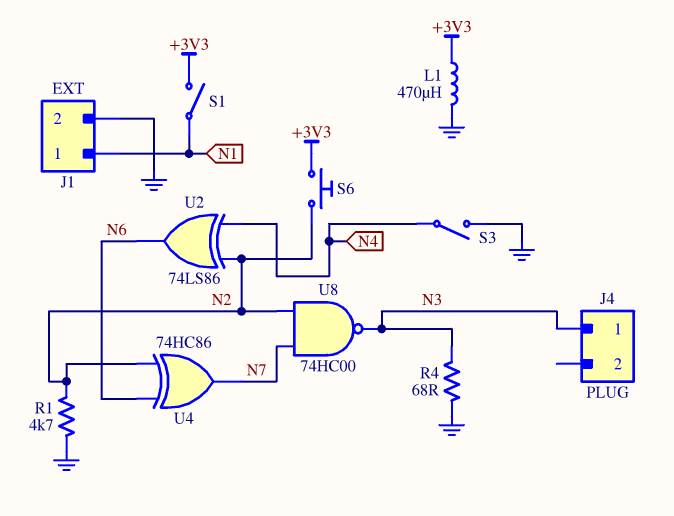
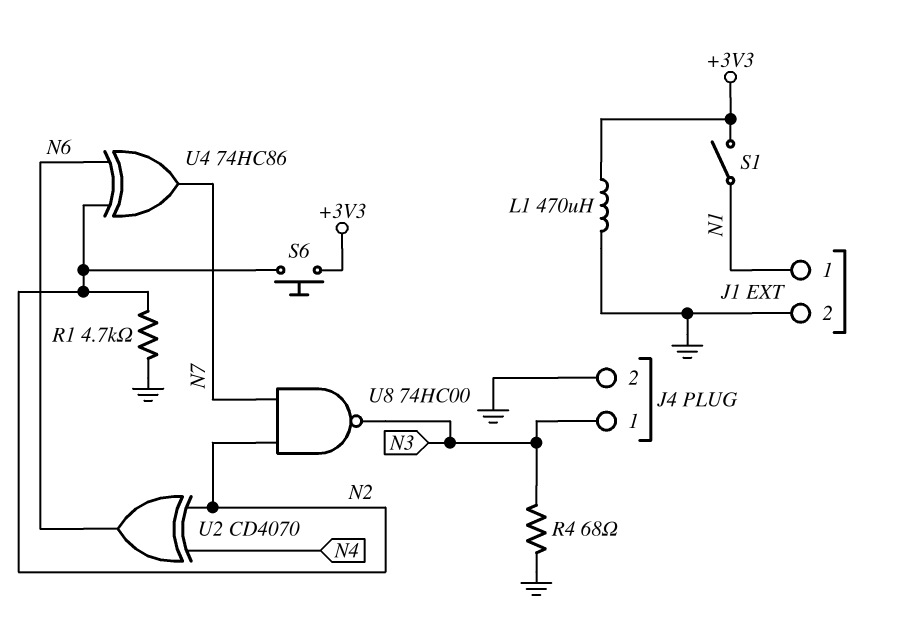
J4 pin 2: none -> GND
S3: switch (GND, N4) -> none
U2: XOR 74LS86 (in N2, in N4, out N6) -> XOR CD4070 (in N2, in N4, out N6)

